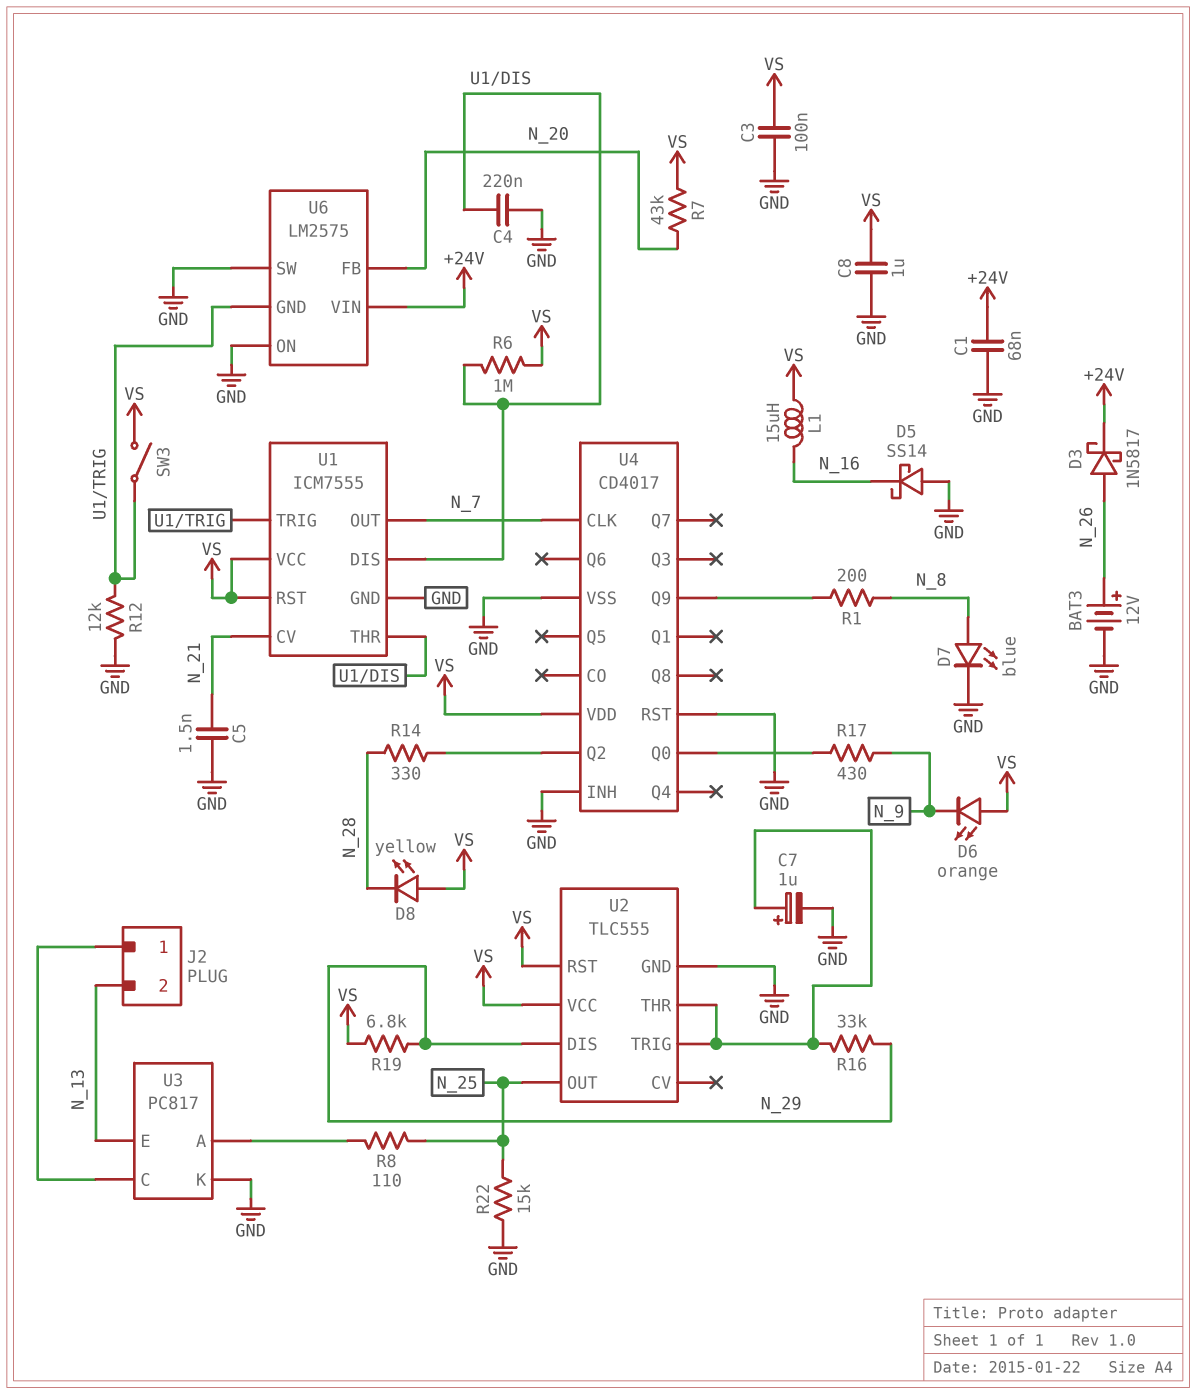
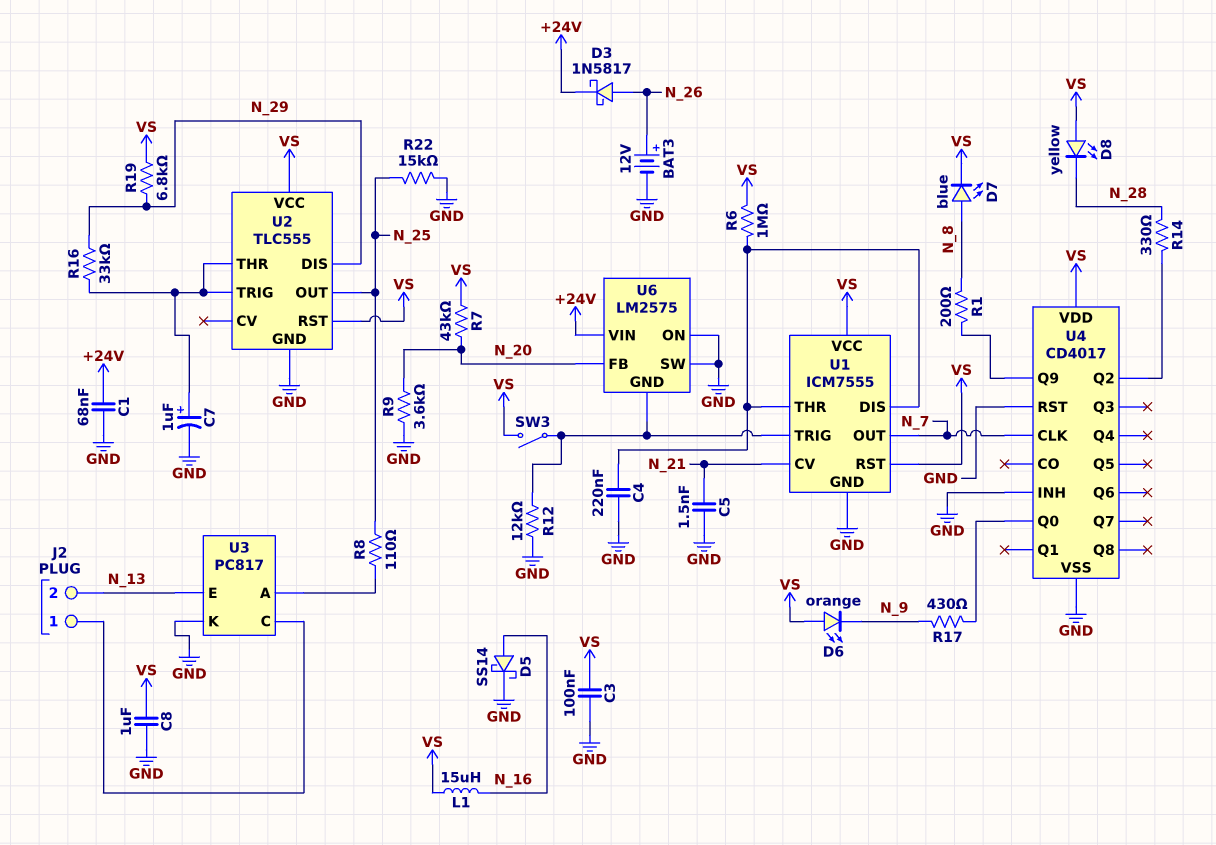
D5: schottky SS14 (A GND, K N_16) -> schottky SS14 (A N_16, K GND)
D7: LED blue (A N_8, K GND) -> LED blue (A N_8, K VS)
R9: none -> 3.6k (GND, N_20)

